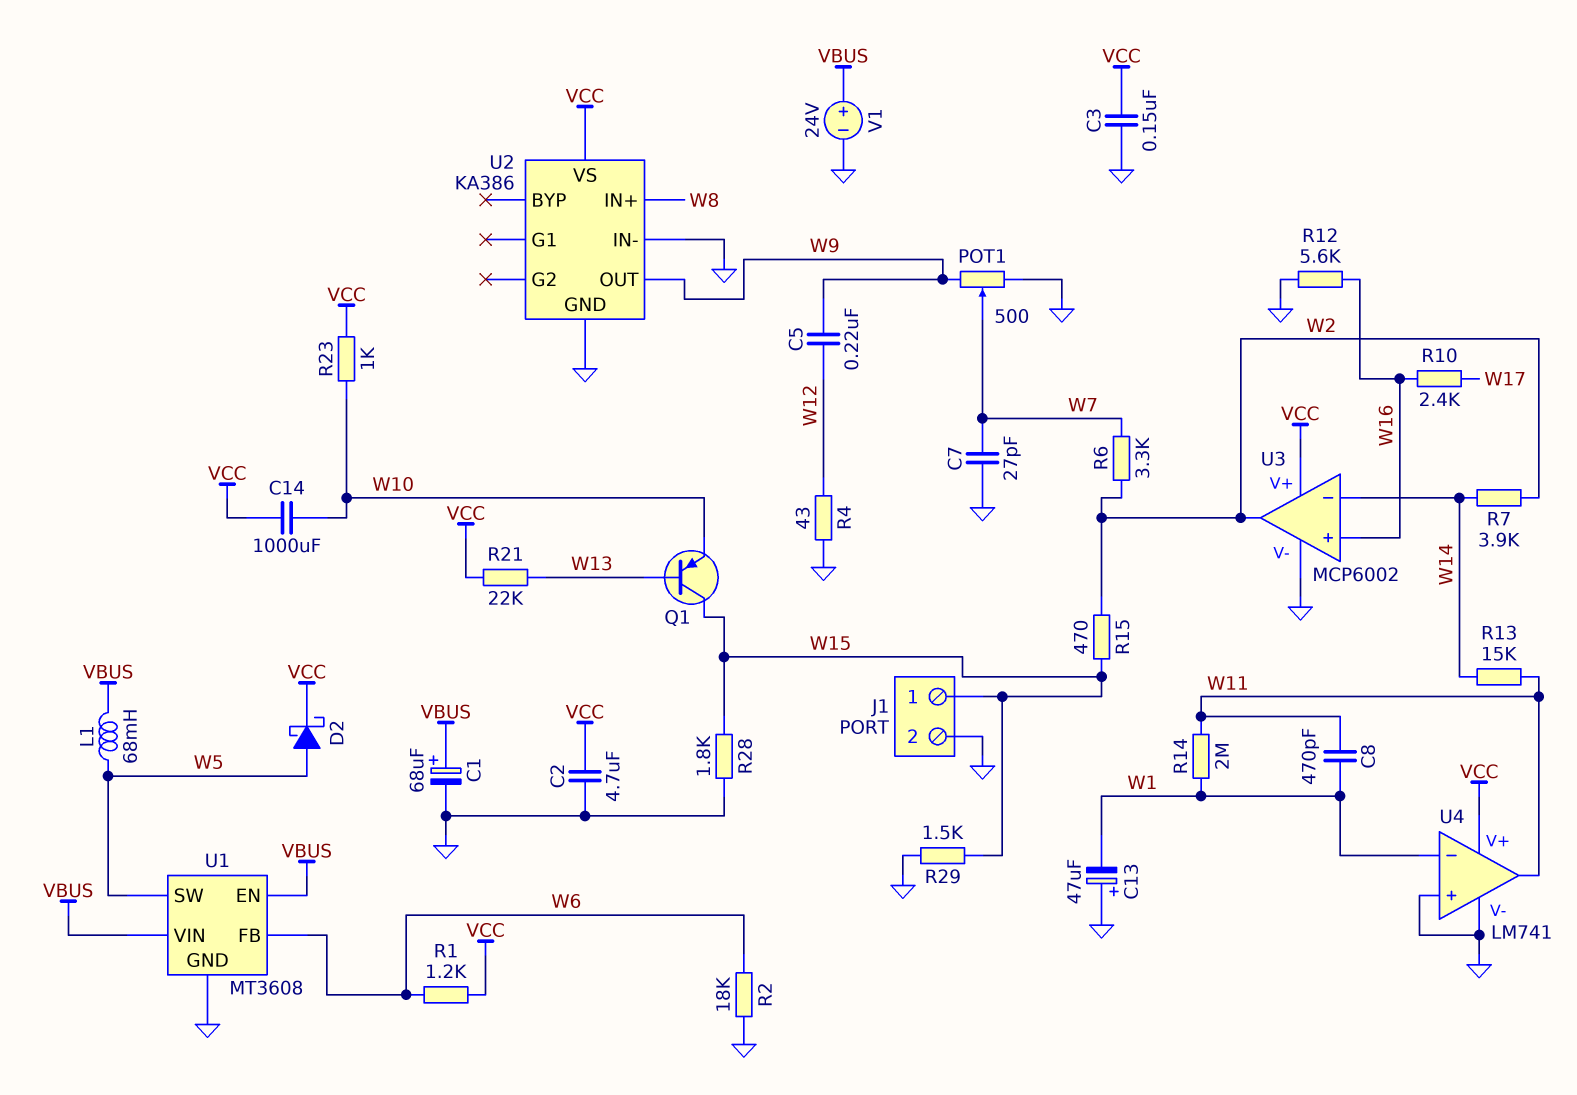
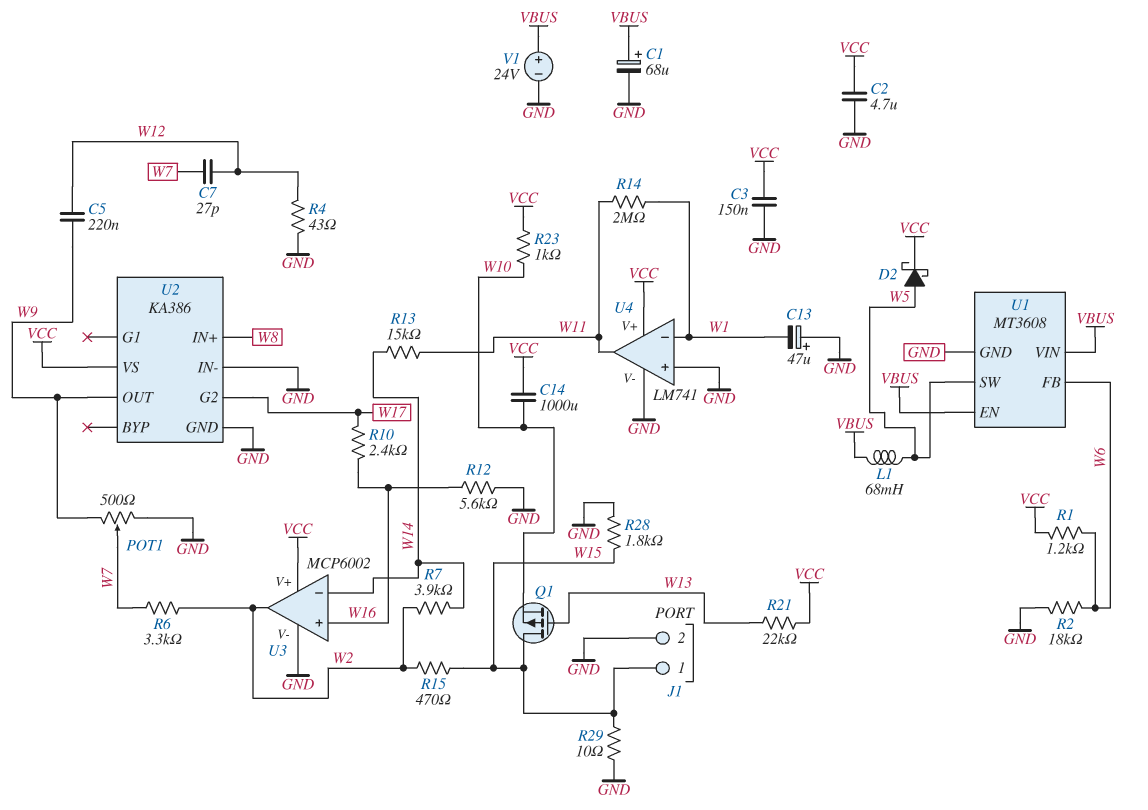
C7: 27pF (GND, W7) -> 27pF (W7, W12)
C8: 470pF (W1, W11) -> none
Q1: PNP (B W13, C W15, E W10) -> PMOS (G W13, D W15, S W10)
R29: 1.5k (GND, W15) -> 10 (GND, W15)
U2 pin G2: none -> W17

